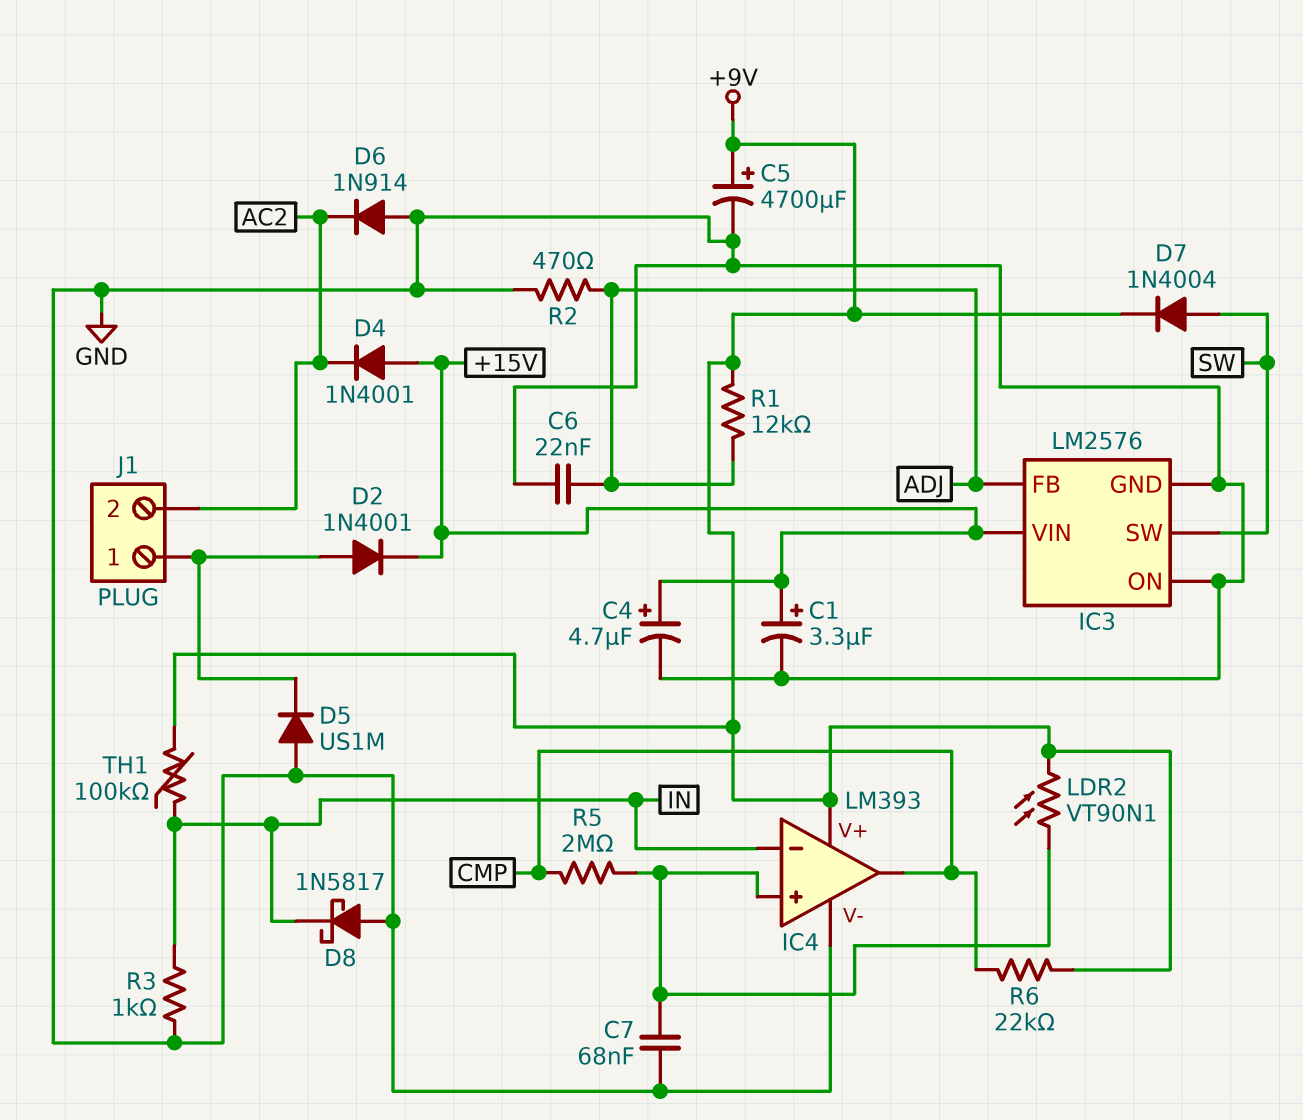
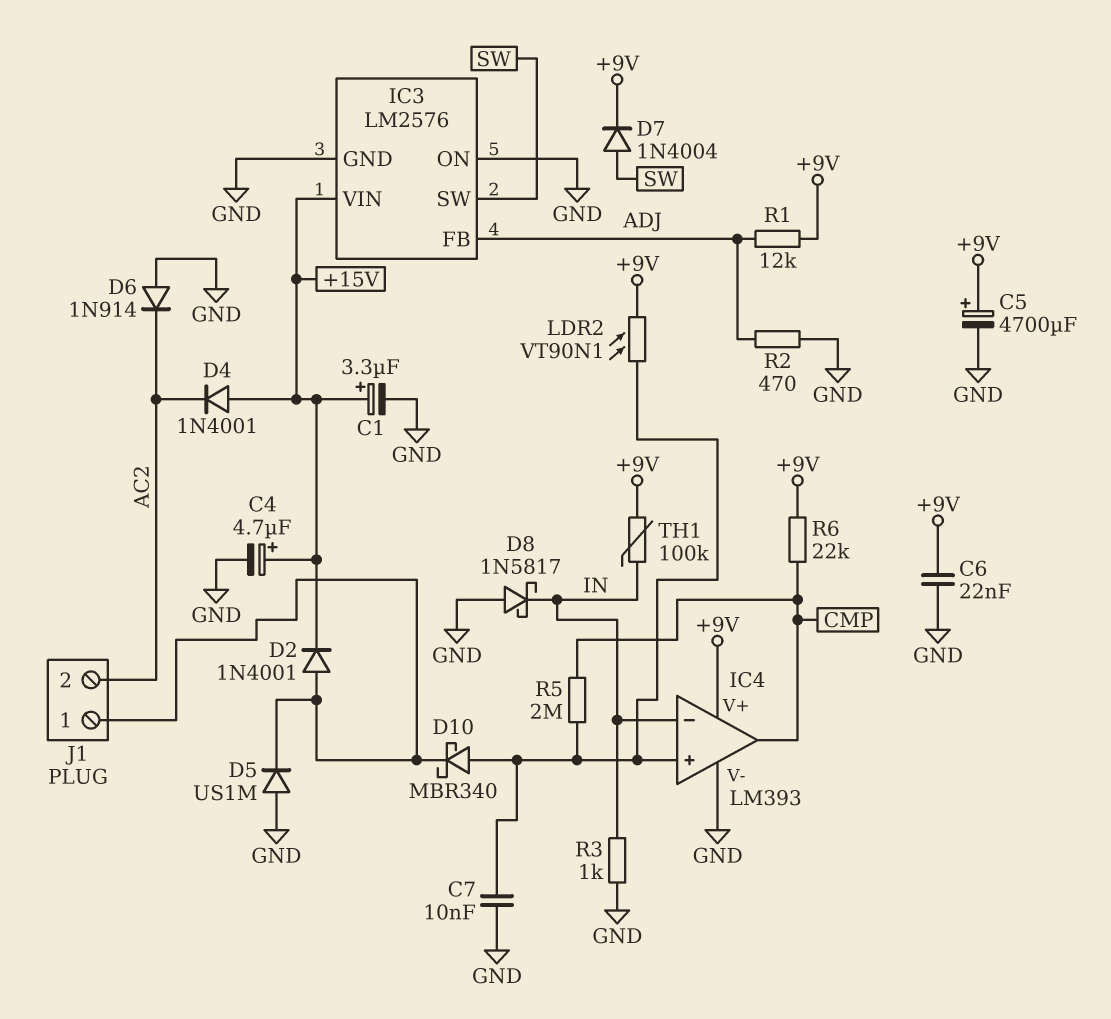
C6: 22nF (ADJ, GND) -> 22nF (+9V, GND)
C7: 68nF (GND, IC4/in+) -> 10nF (GND, IC4/in+)
D10: none -> schottky MBR340 (A IC4/in+, K J1/1)

